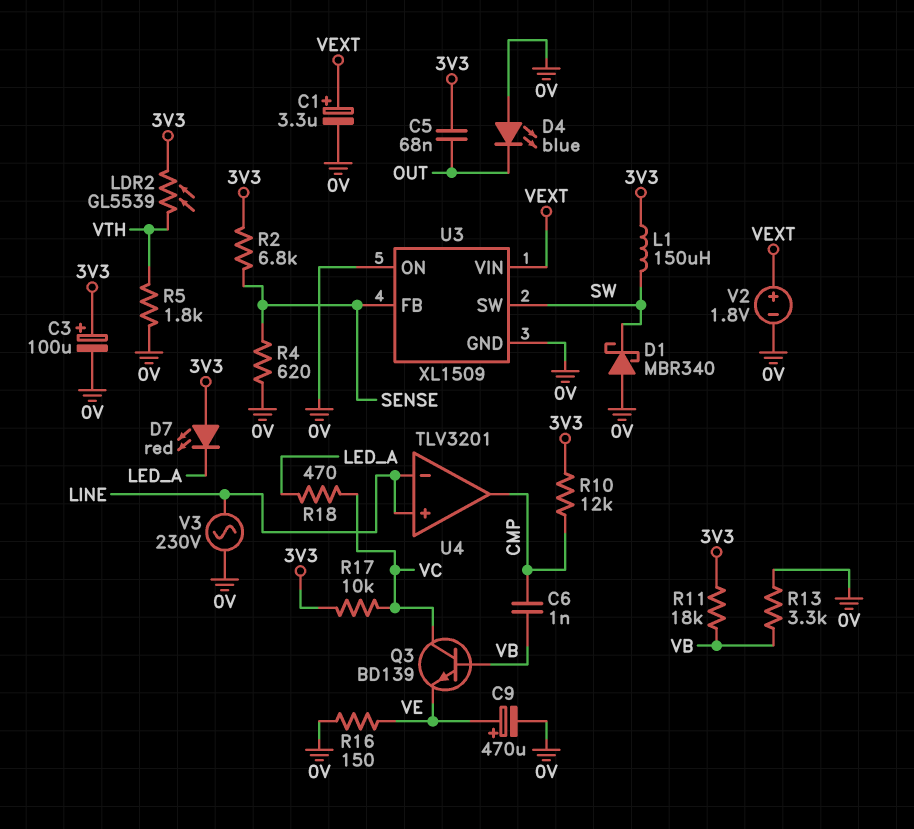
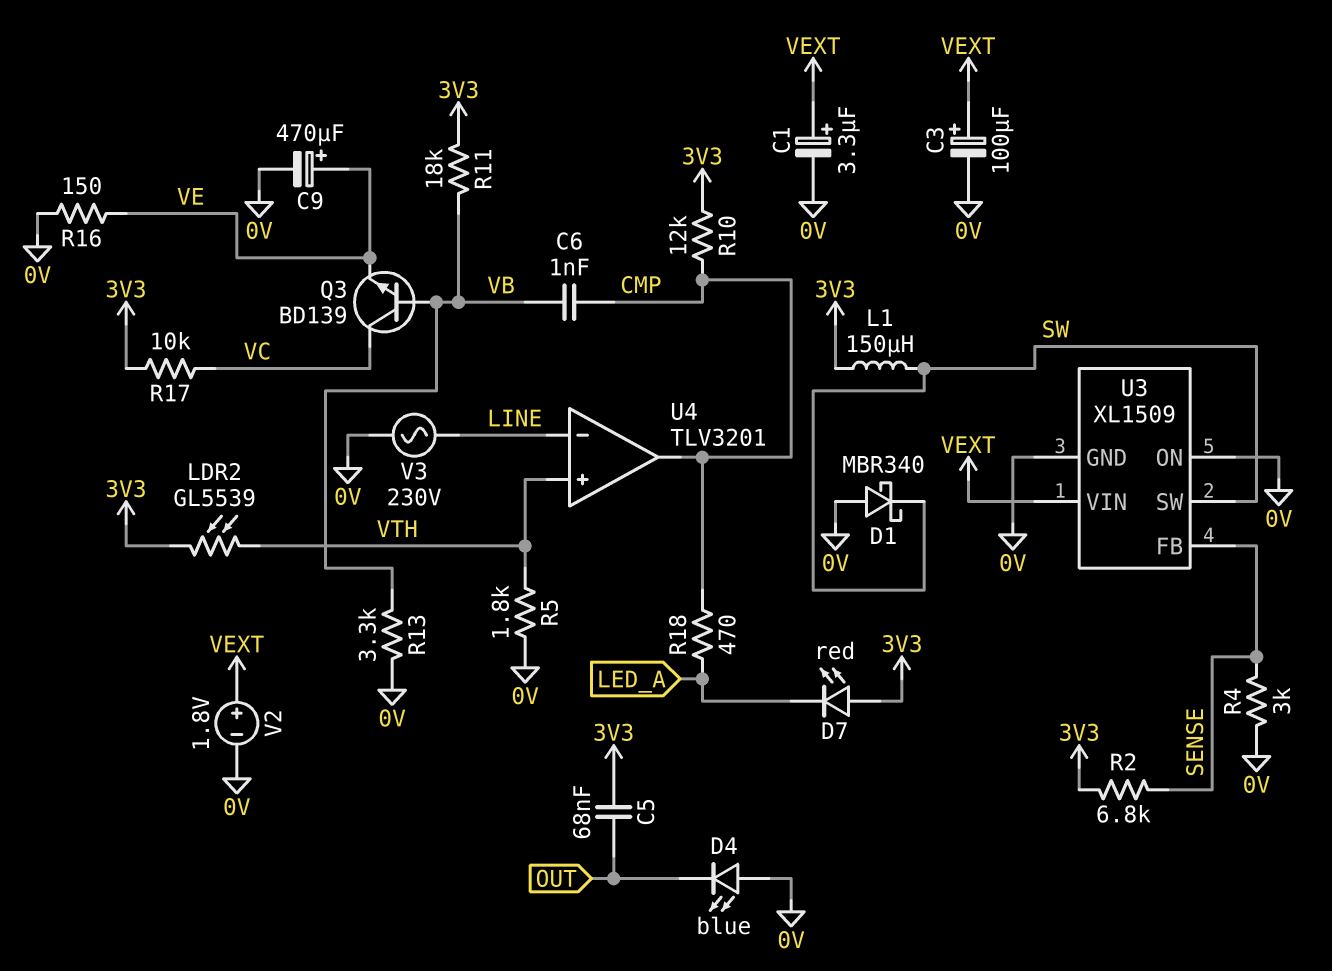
C3: 100uF (plus 3V3, minus 0V) -> 100uF (plus VEXT, minus 0V)
R4: 620 (0V, SENSE) -> 3k (0V, SENSE)
R18: 470 (LED_A, VC) -> 470 (CMP, LED_A)
U4 pin in+: LINE -> VTH

